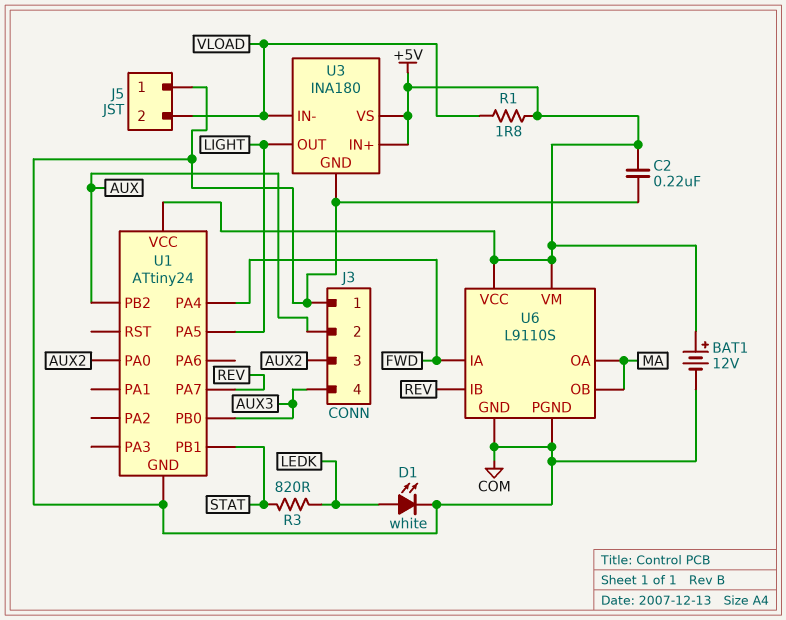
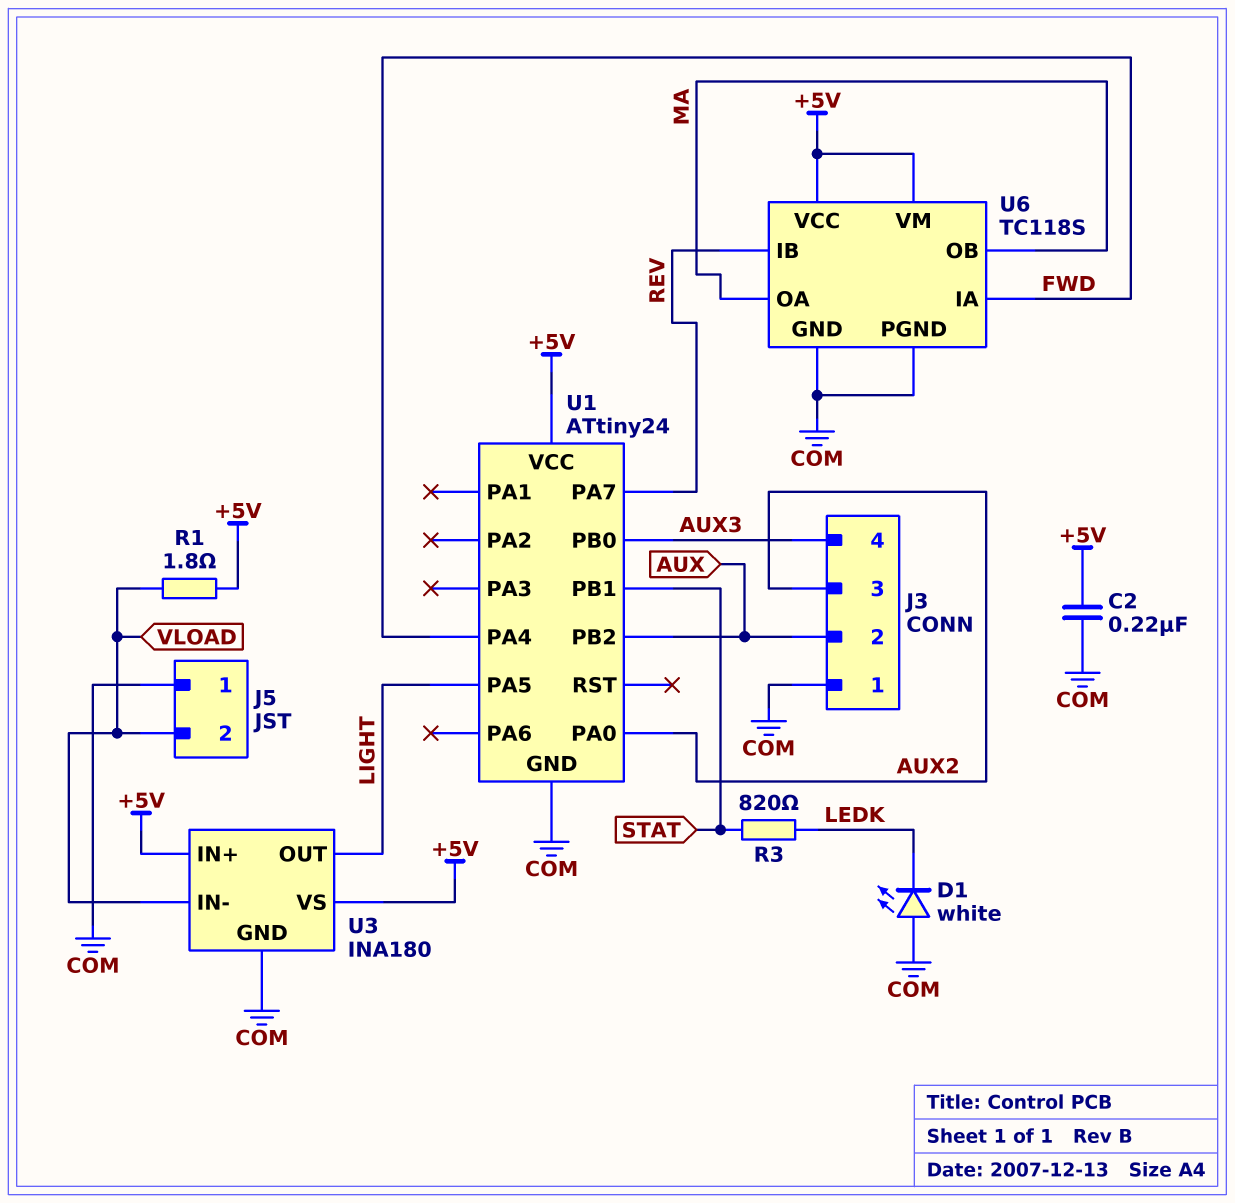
BAT1: 12V (plus +5V, minus COM) -> none
D1: LED white (A LEDK, K COM) -> LED white (A COM, K LEDK)
U6: L9110S -> TC118S

